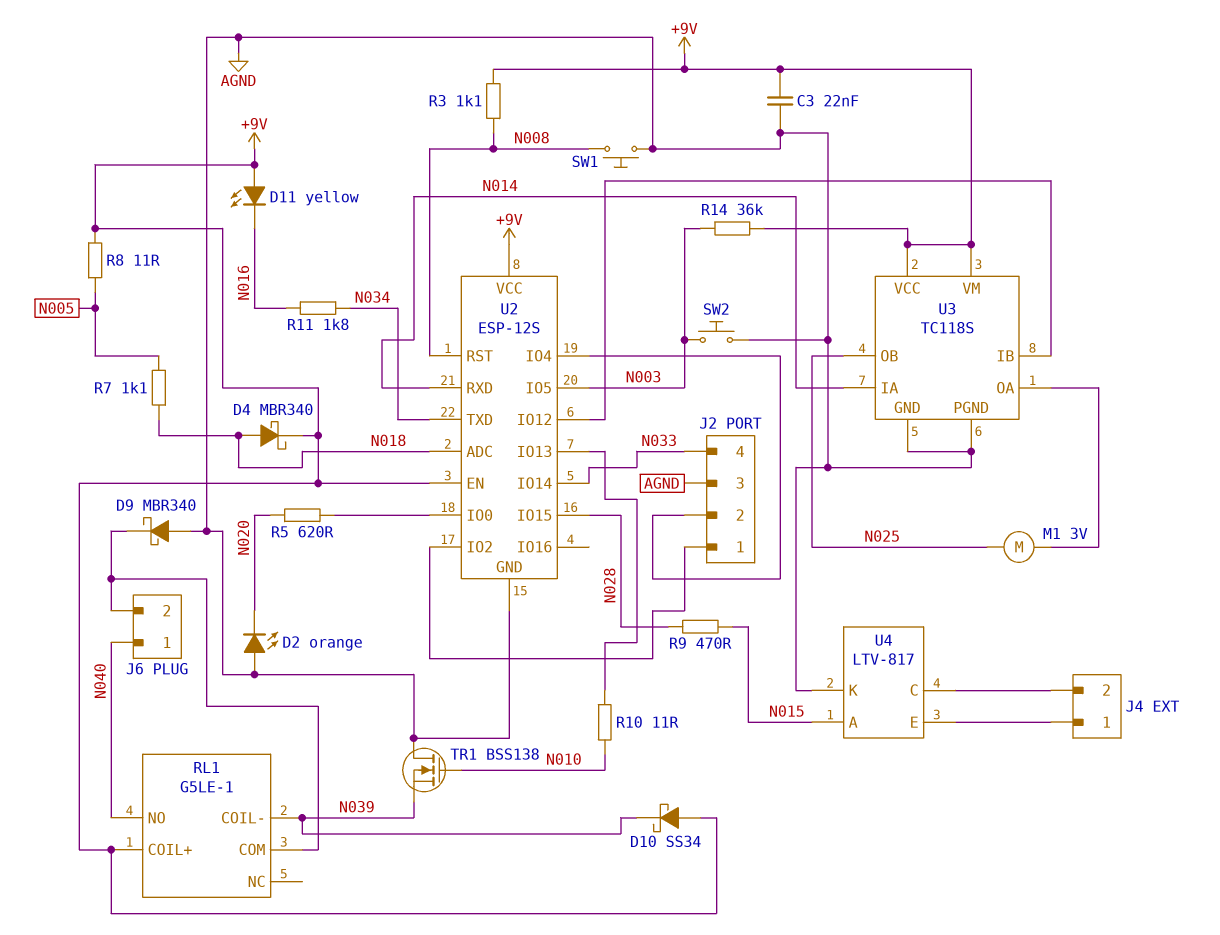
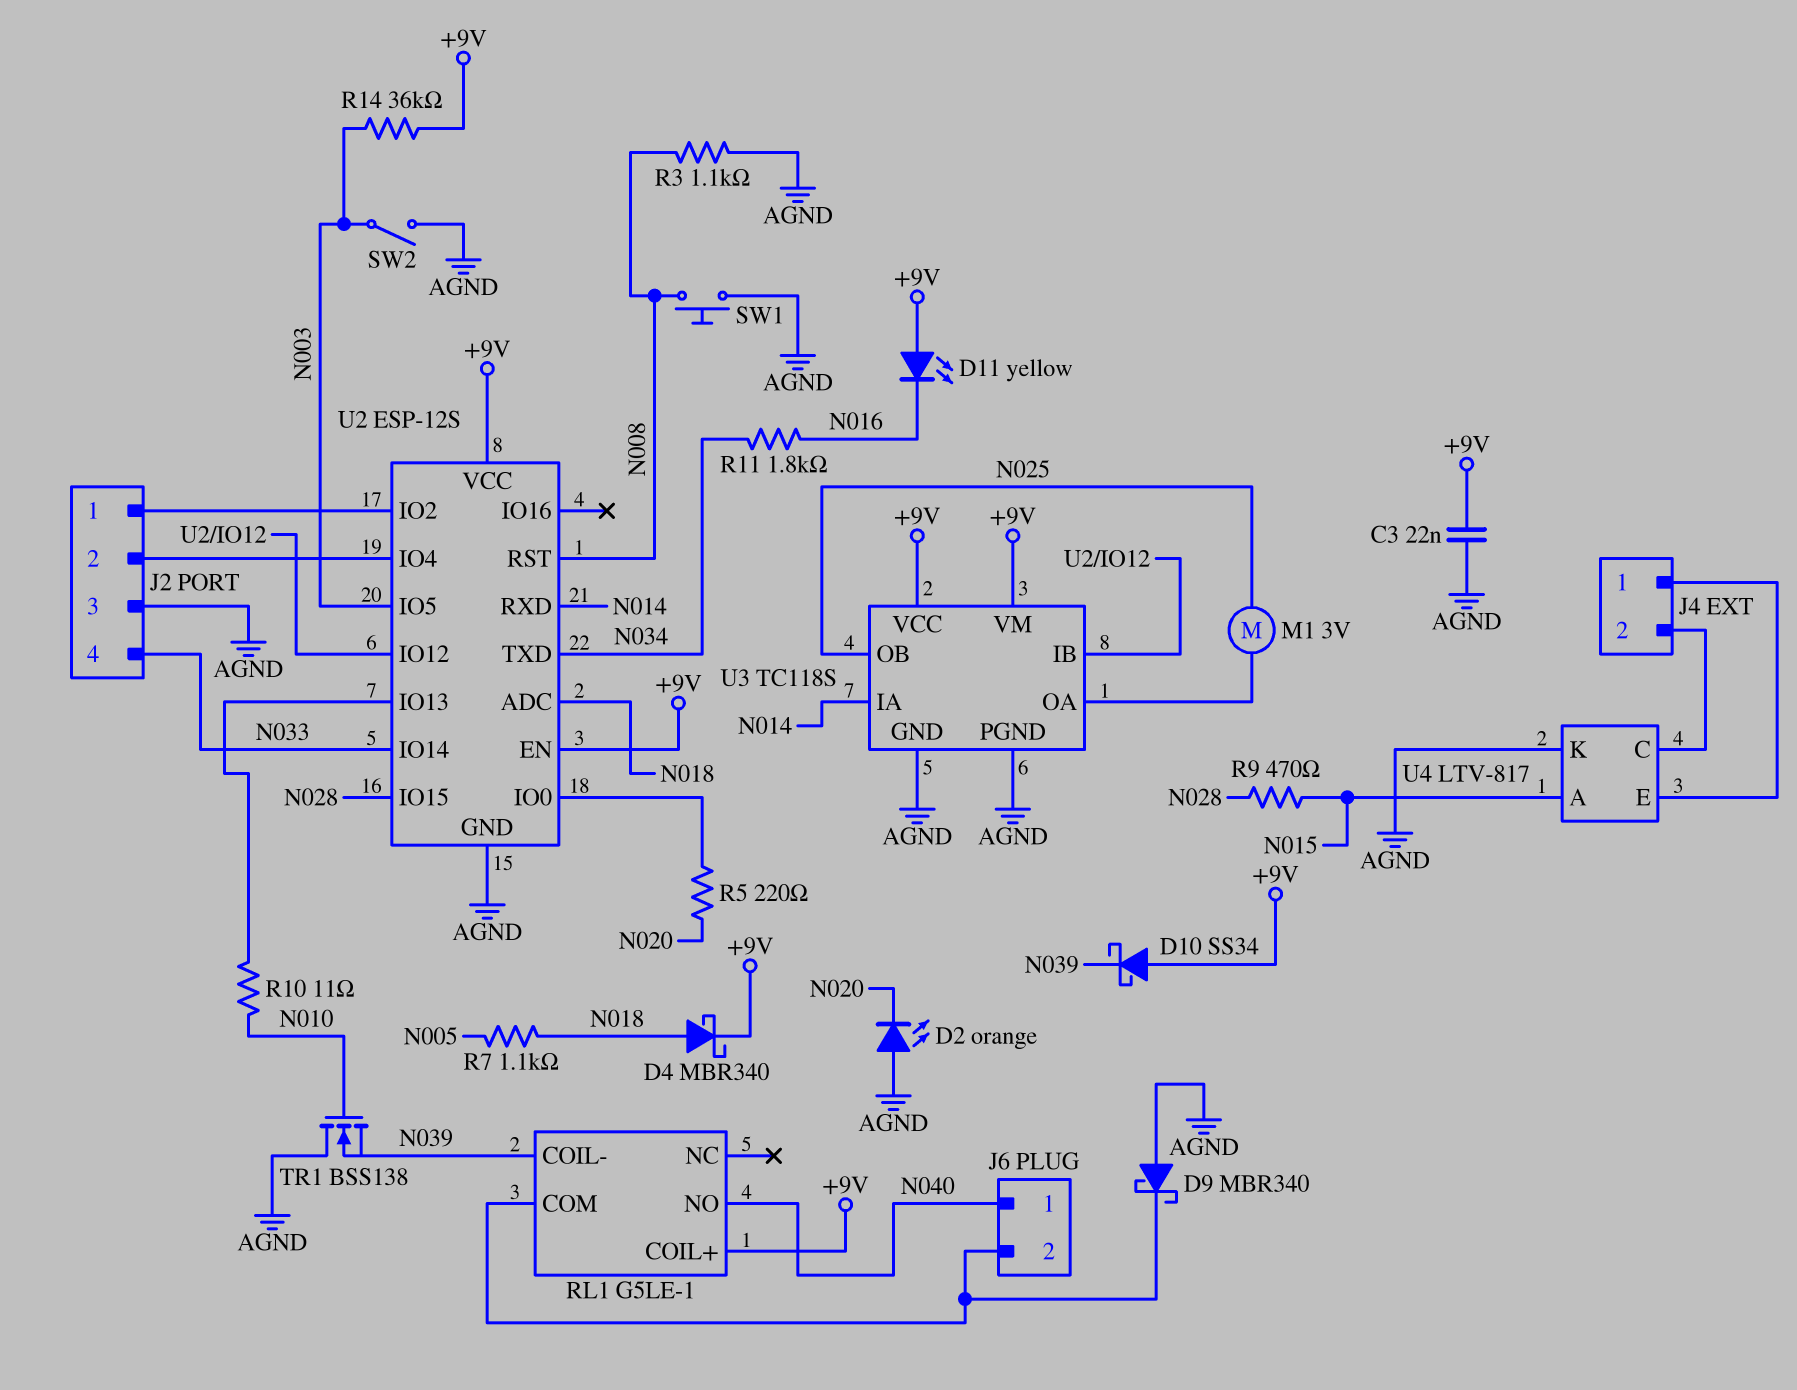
R3: 1.1k (+9V, N008) -> 1.1k (AGND, N008)
R5: 620 (N020, U2/IO0) -> 220 (N020, U2/IO0)
R8: 11 (+9V, N005) -> none
SW2: button (AGND, N003) -> switch (AGND, N003)

